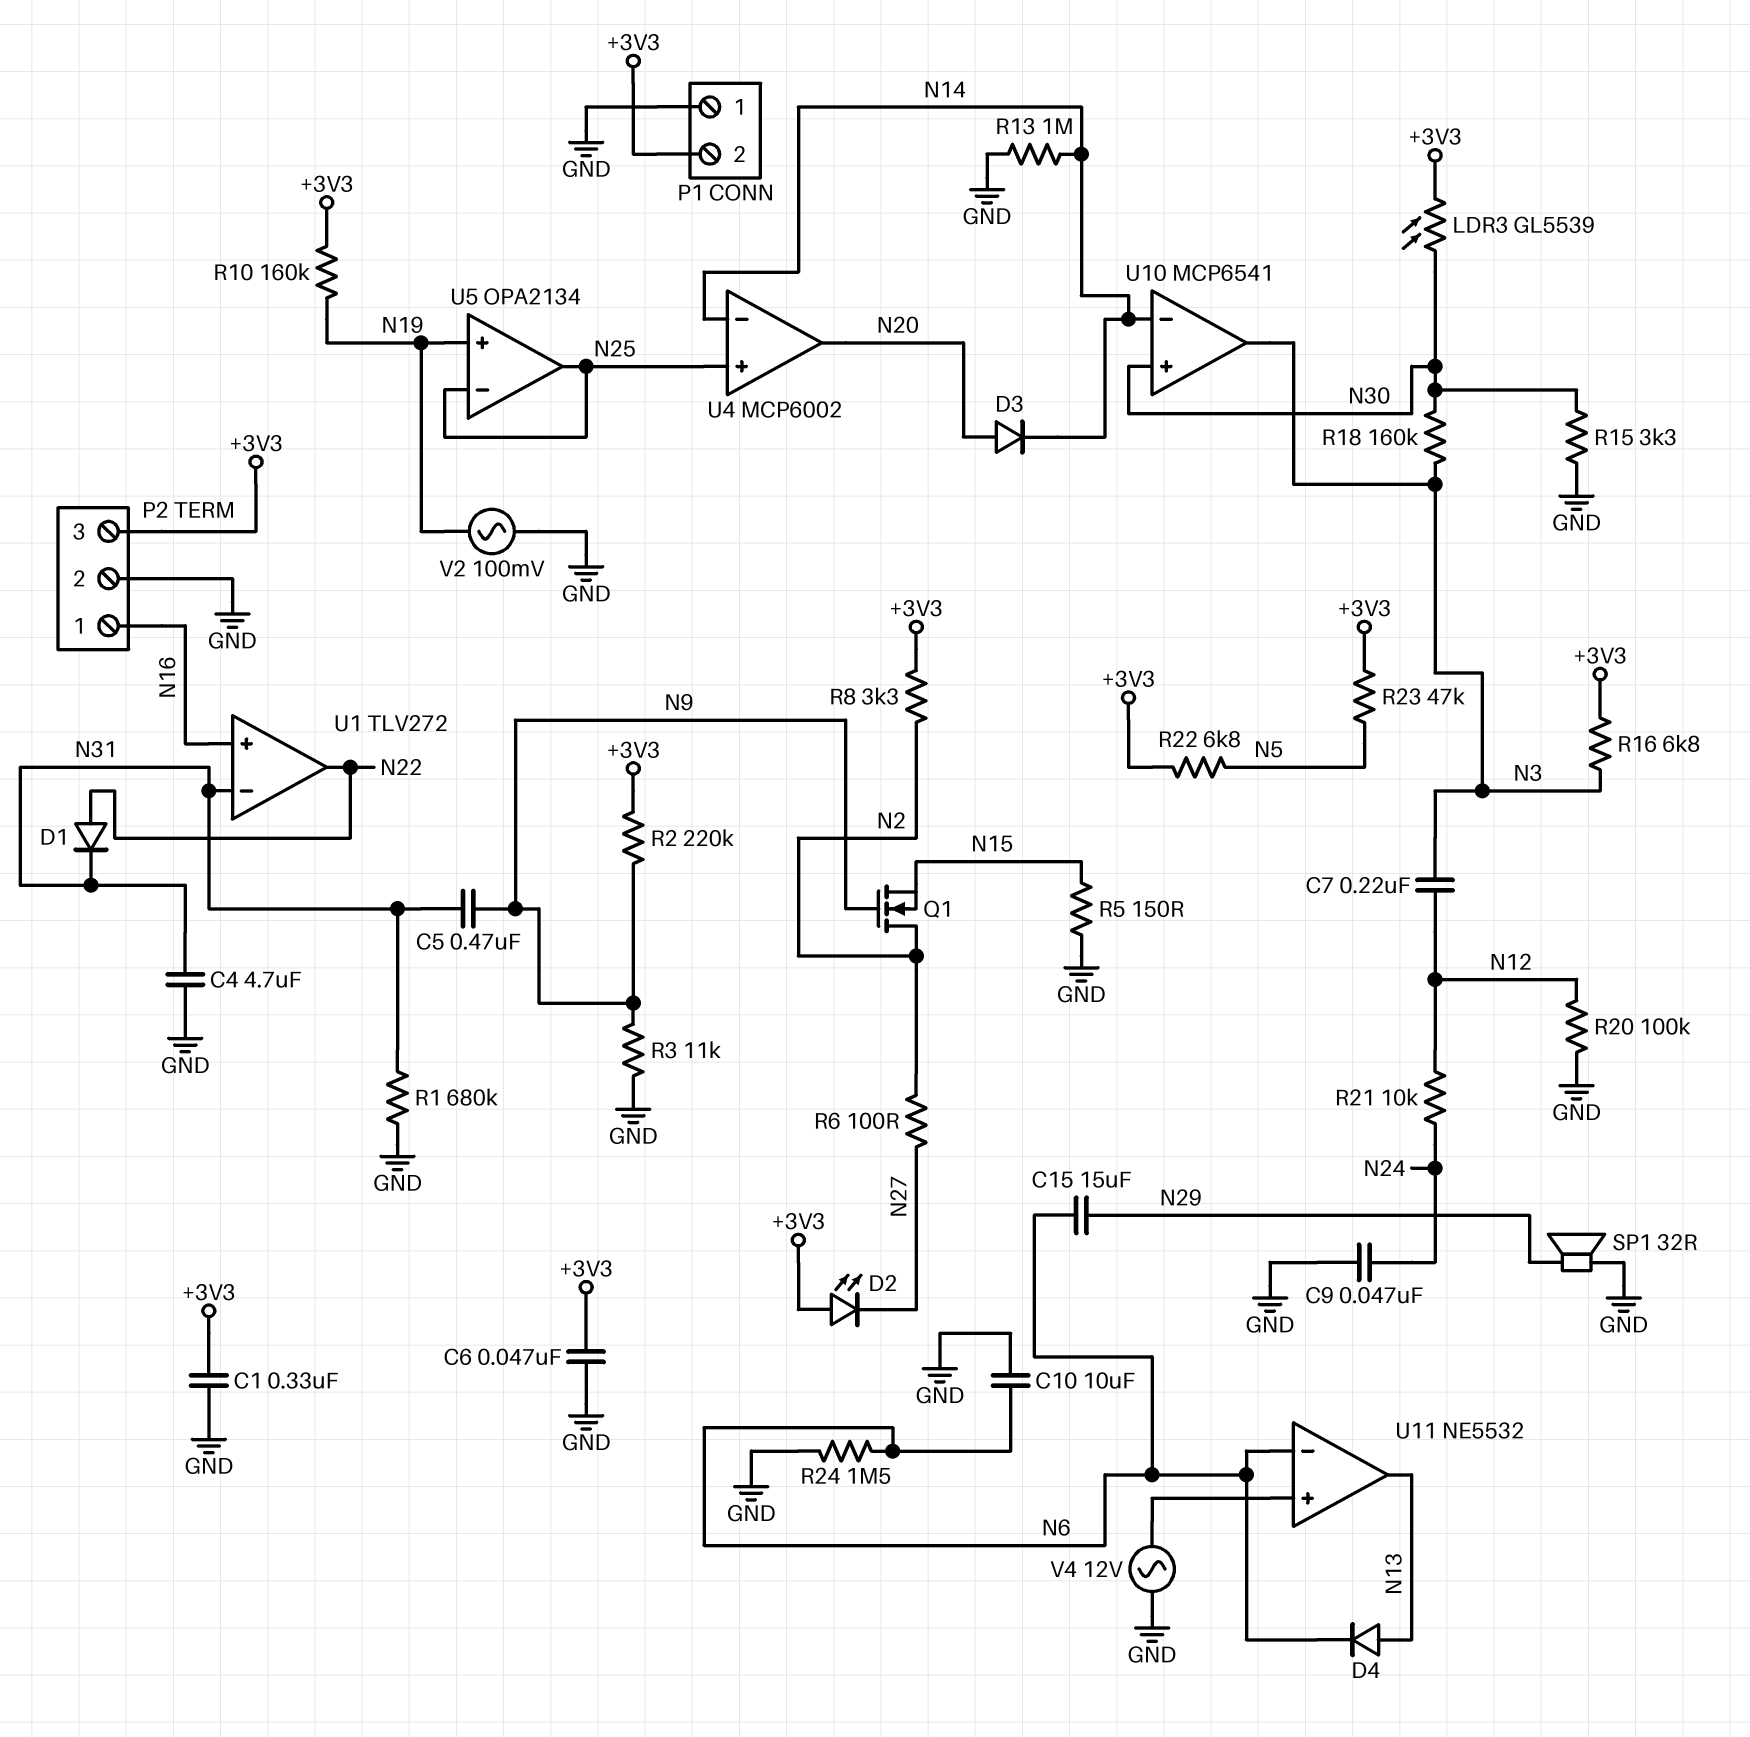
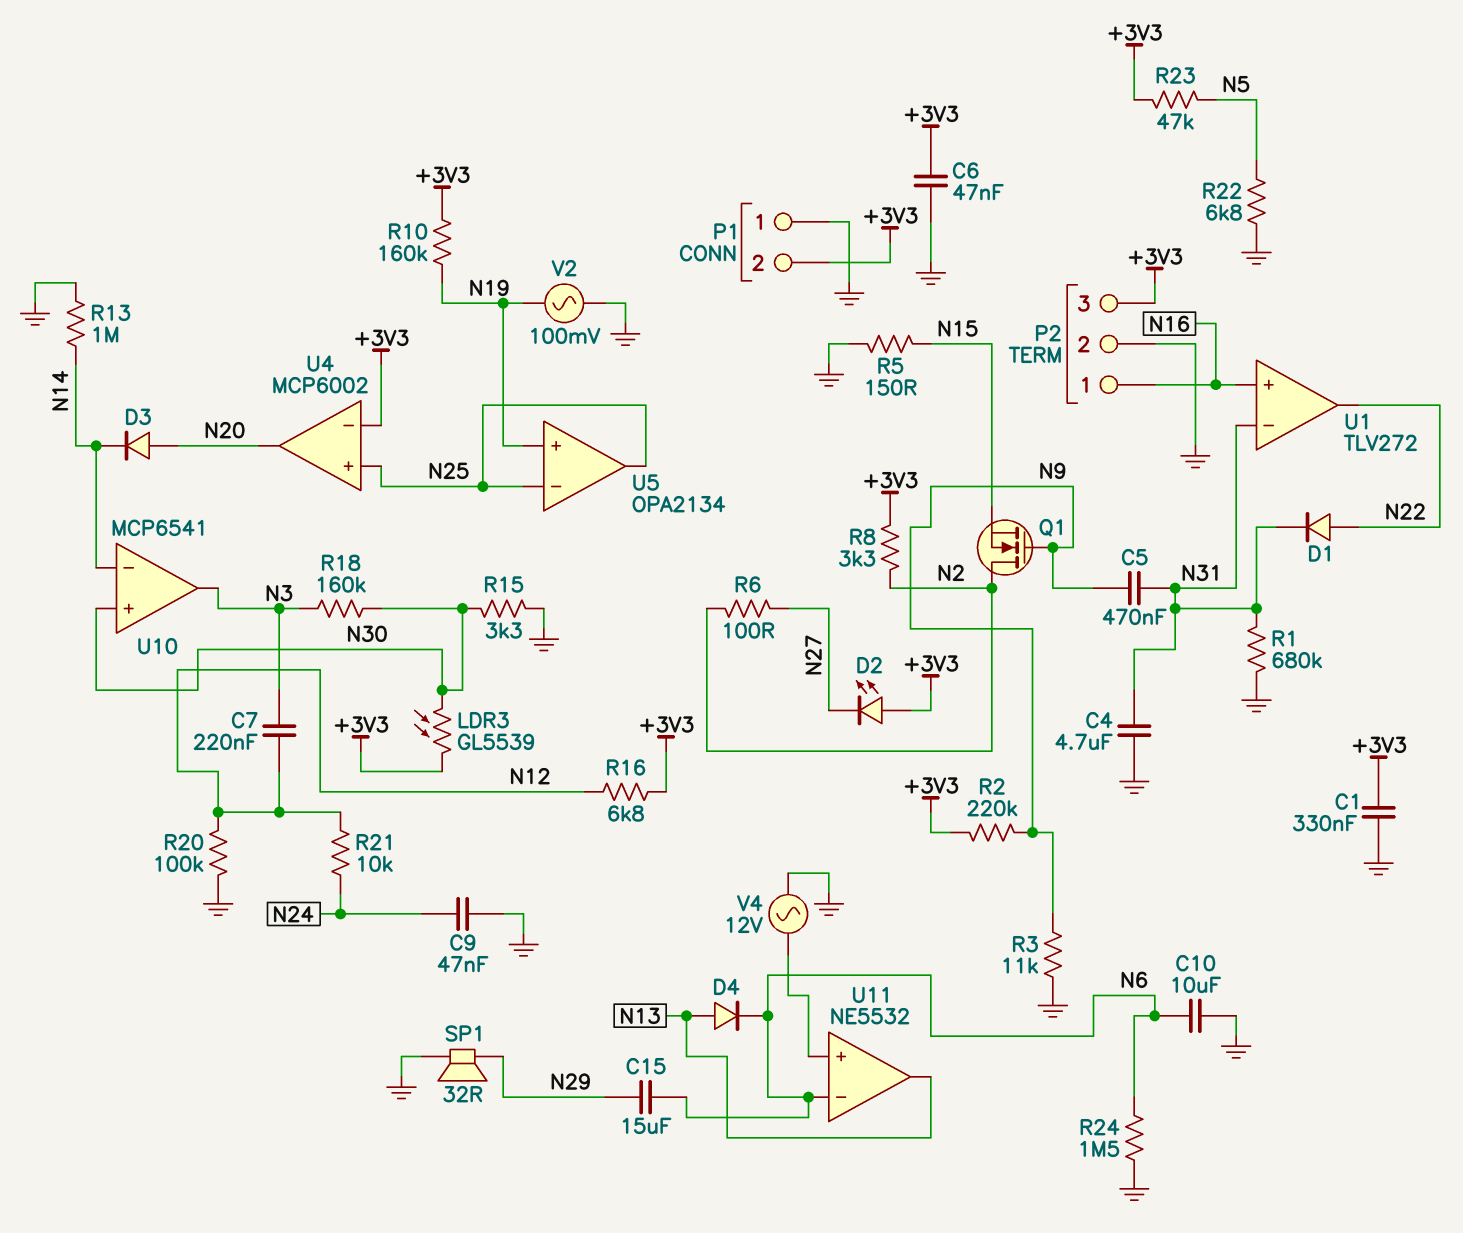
R16: 6.8k (+3V3, N3) -> 6.8k (+3V3, N12)
R22: 6.8k (+3V3, N5) -> 6.8k (GND, N5)
U4 pin in-: N14 -> +3V3

